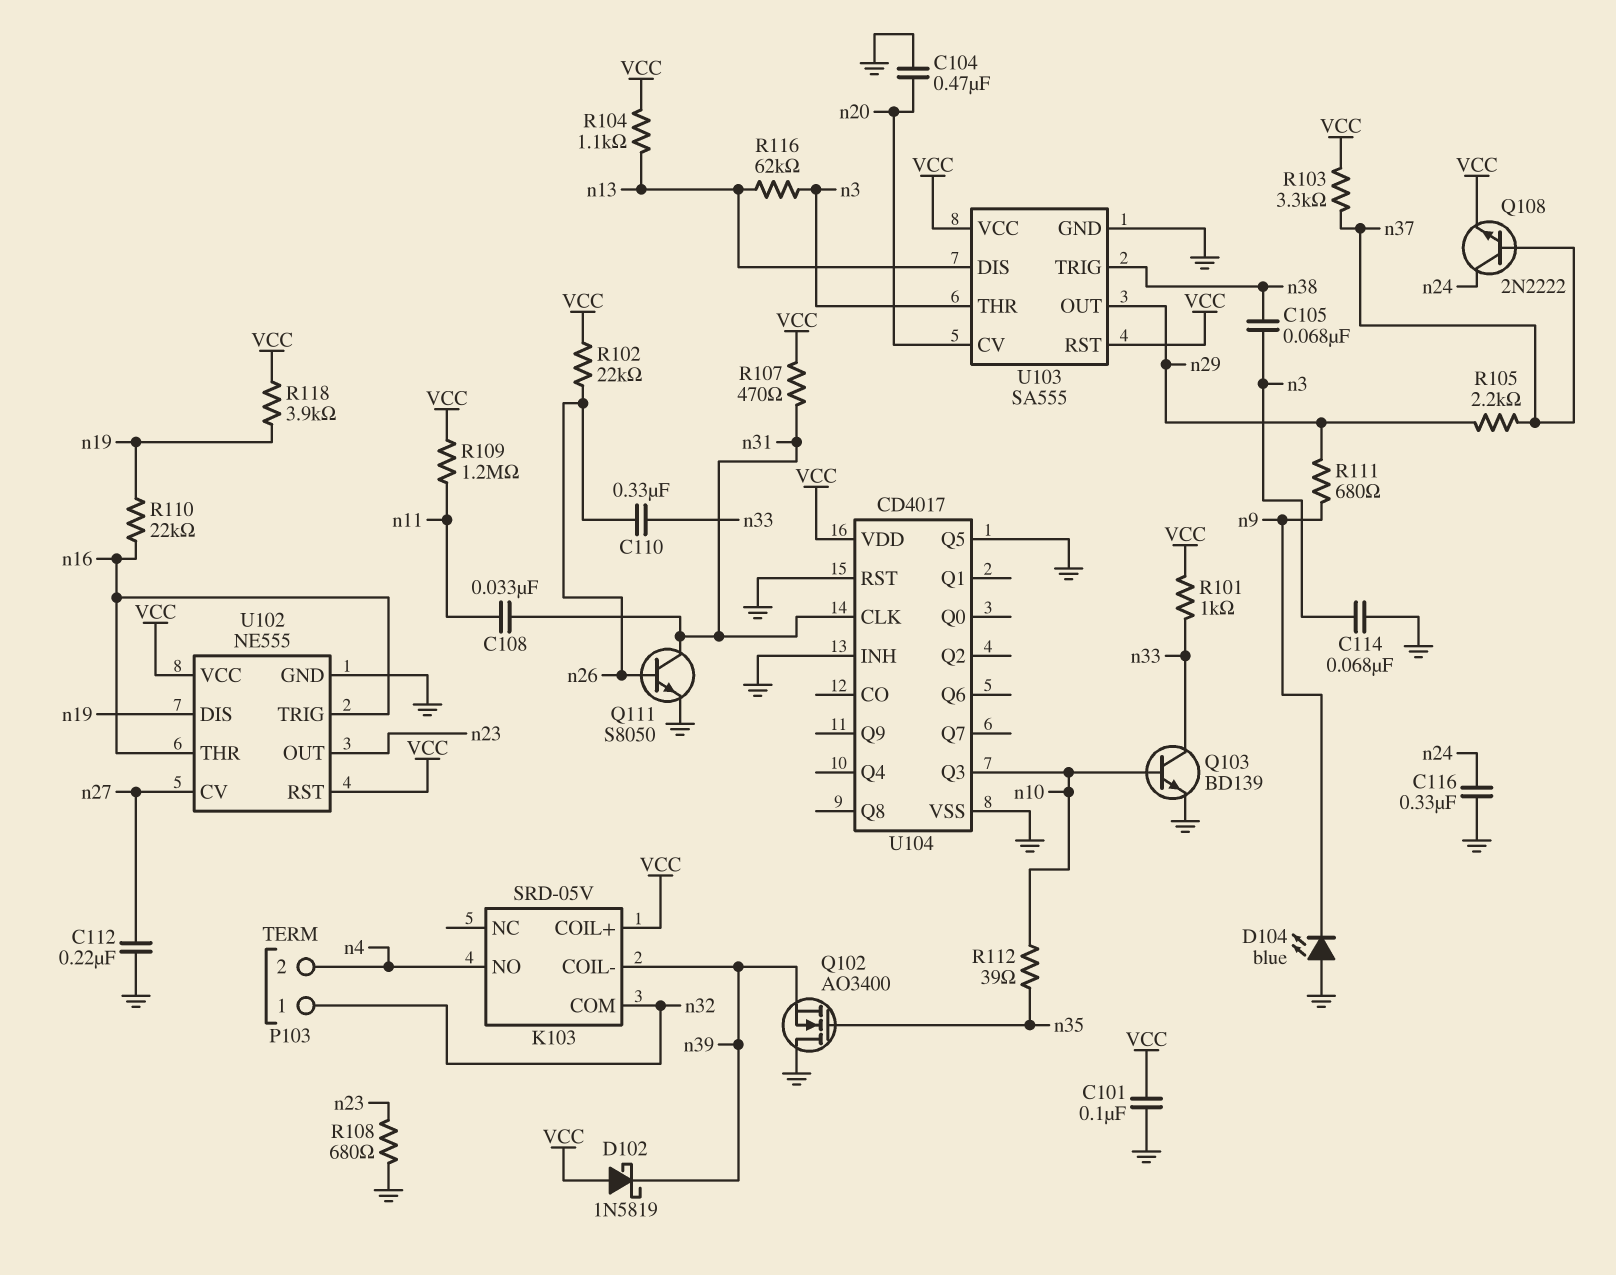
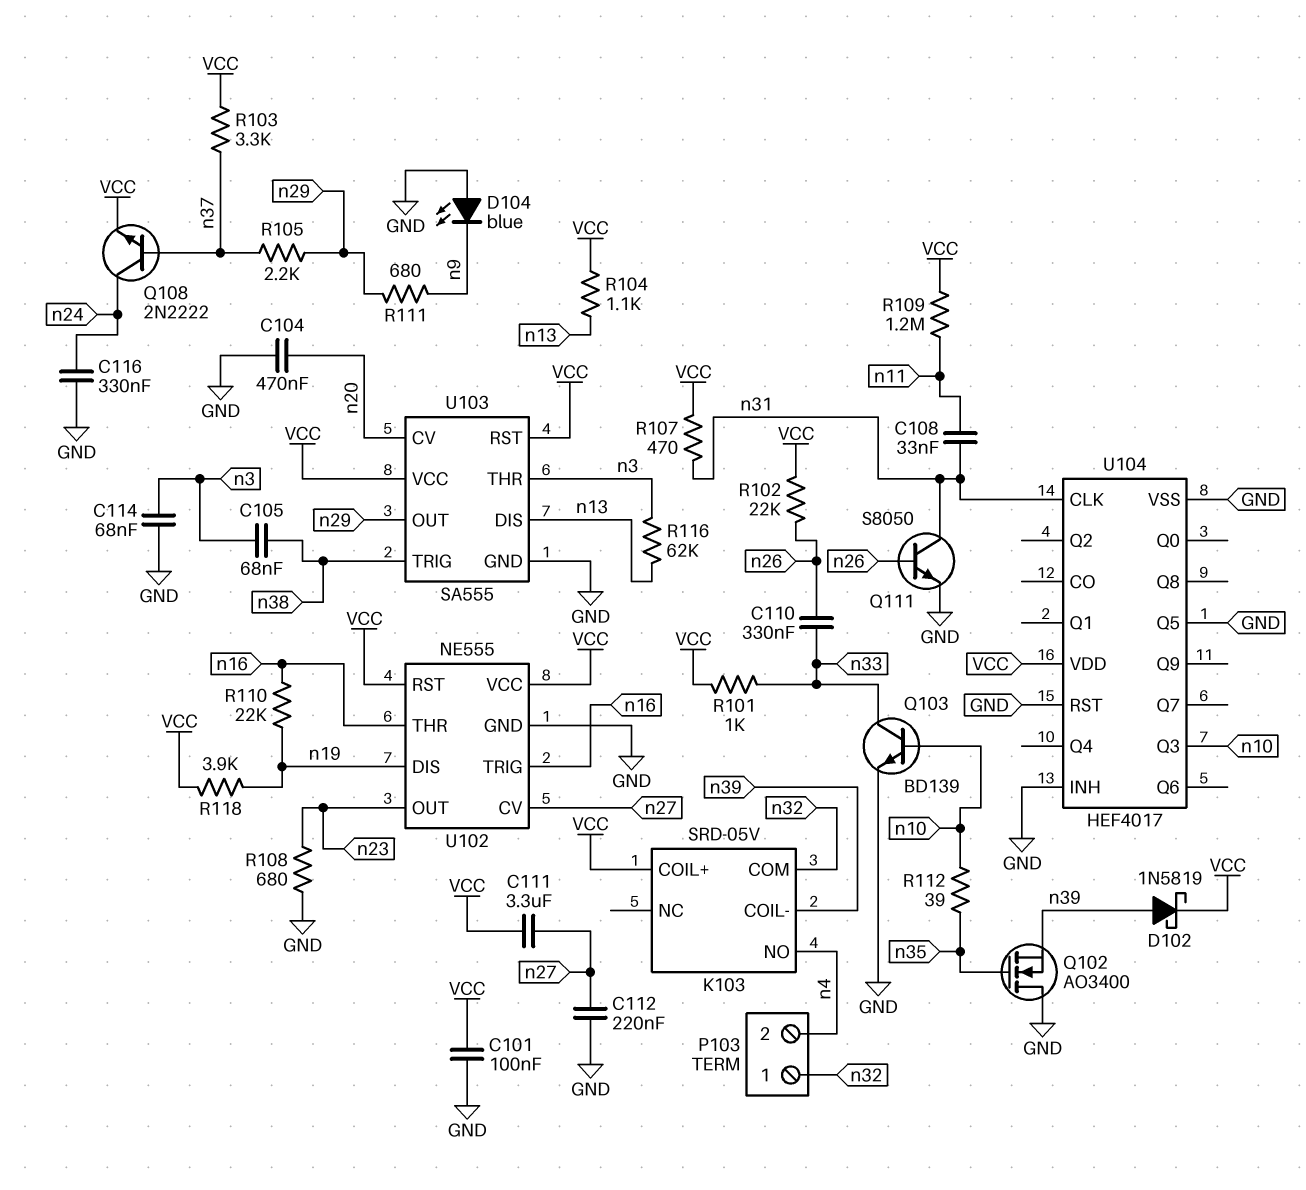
C111: none -> 3.3uF (VCC, n27)
D102: schottky 1N5819 (A VCC, K n39) -> schottky 1N5819 (A n39, K VCC)
U104: CD4017 -> HEF4017

